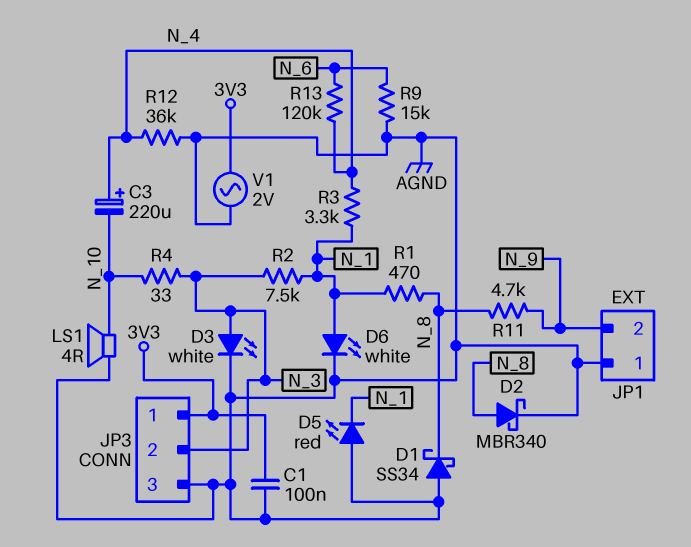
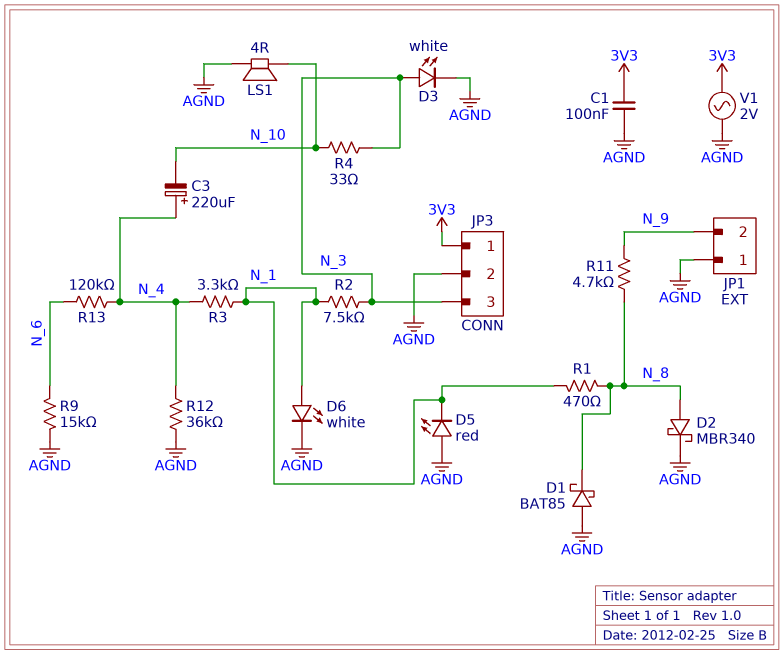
D1: schottky SS34 (A AGND, K N_8) -> schottky BAT85 (A AGND, K N_8)
JP3 pin 2: N_3 -> AGND
JP3 pin 3: AGND -> N_3

